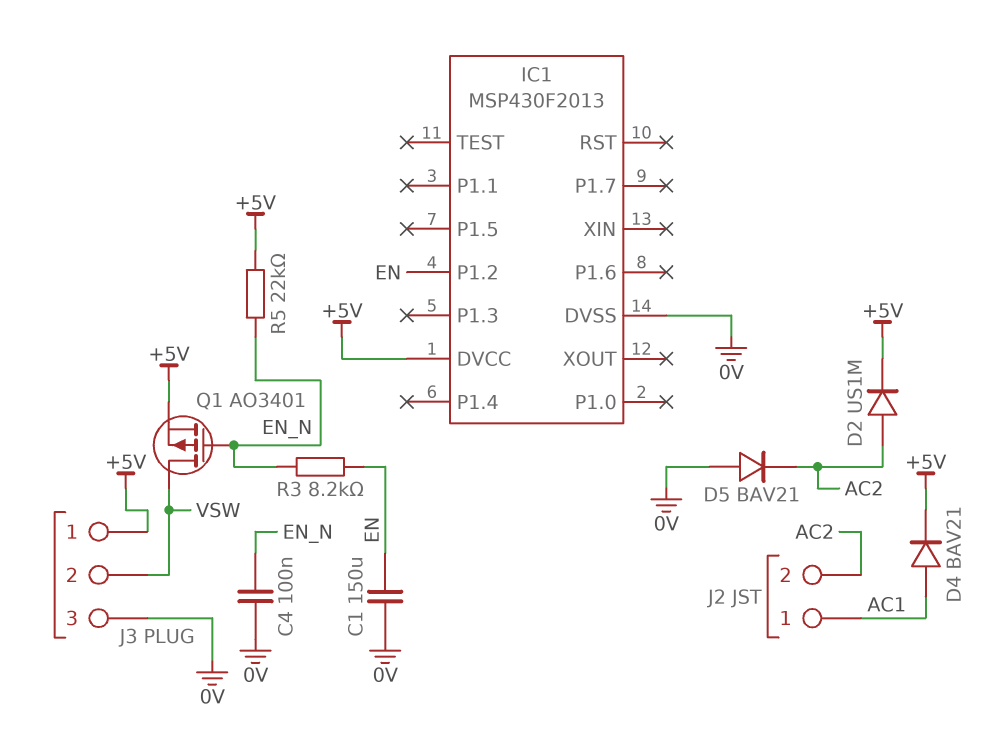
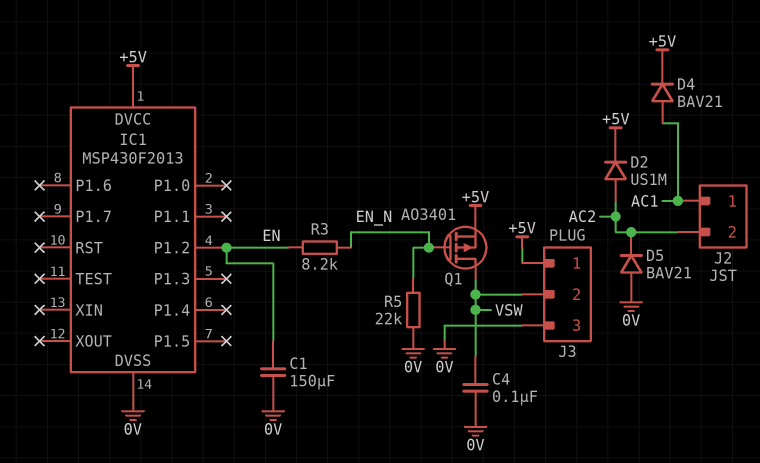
C4: 100nF (0V, EN_N) -> 100nF (0V, VSW)
R5: 22k (+5V, EN_N) -> 22k (0V, EN_N)

